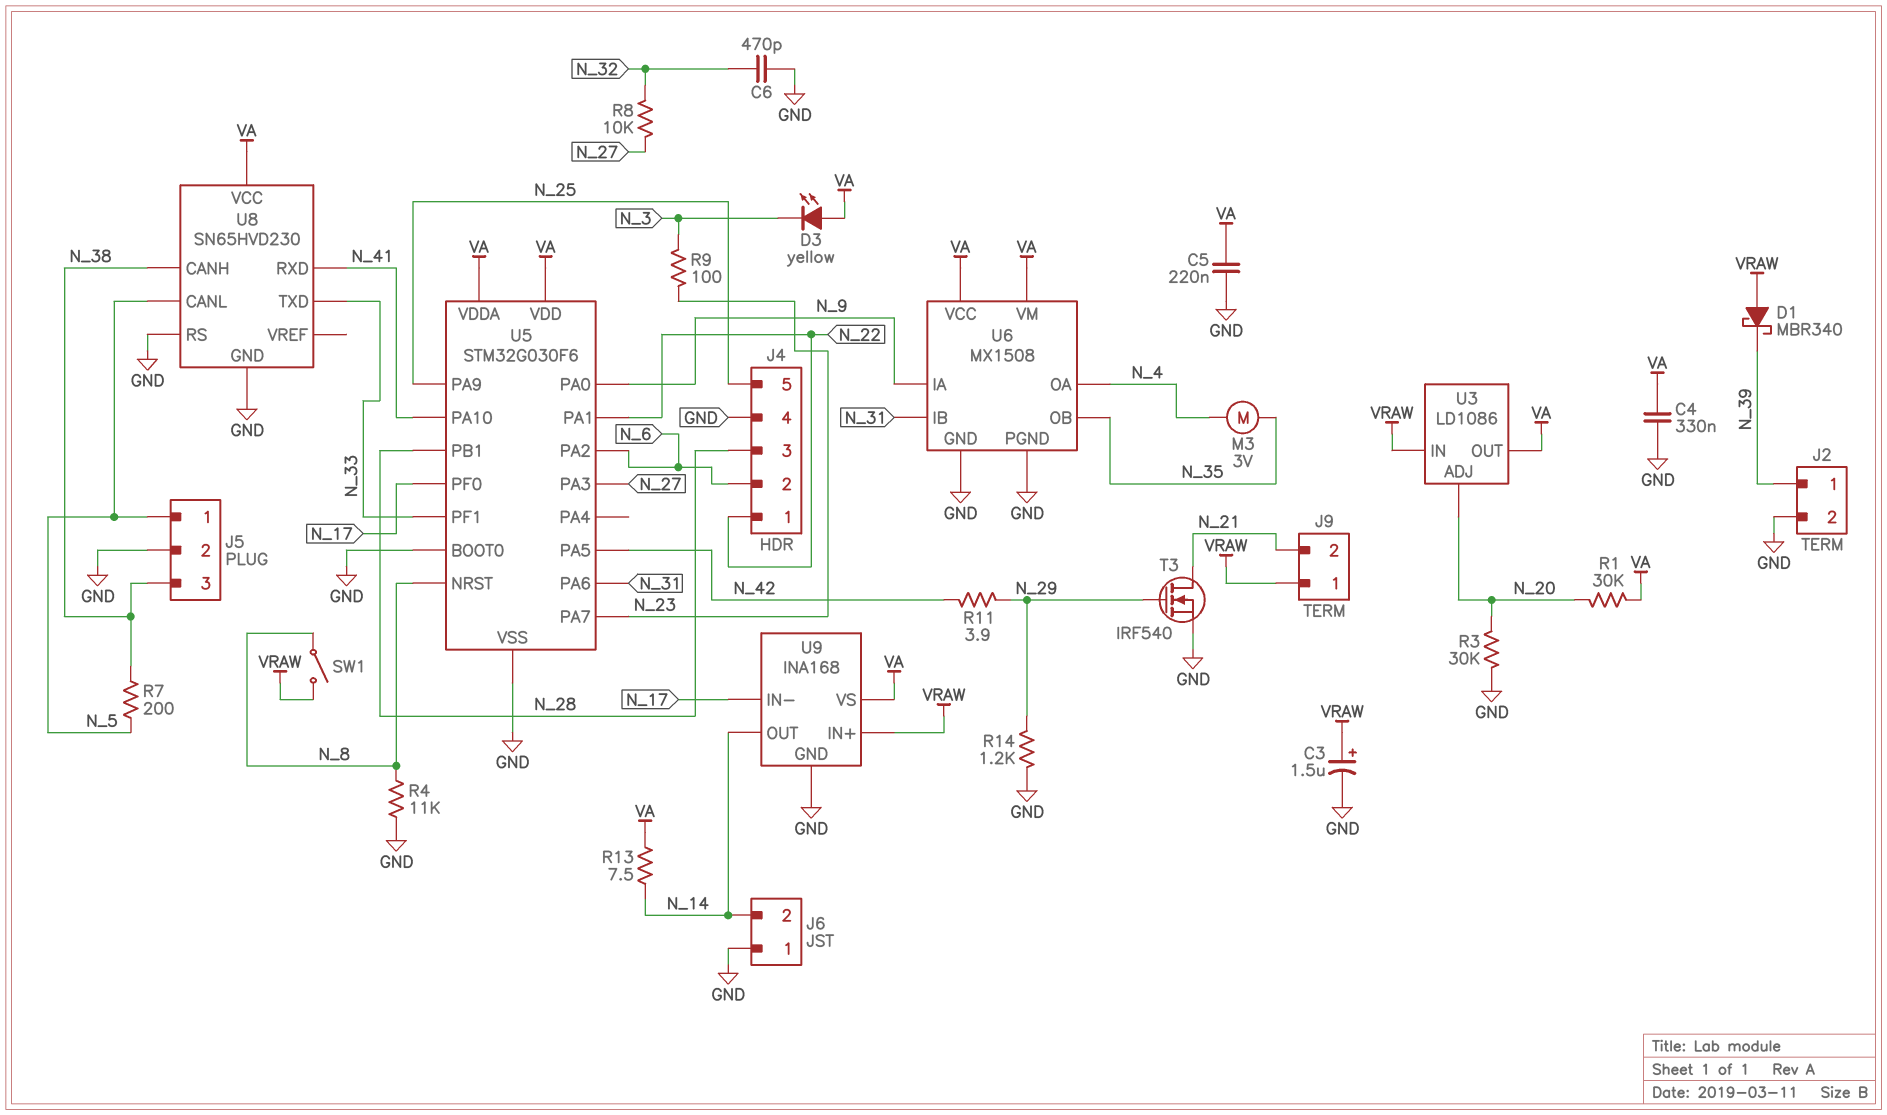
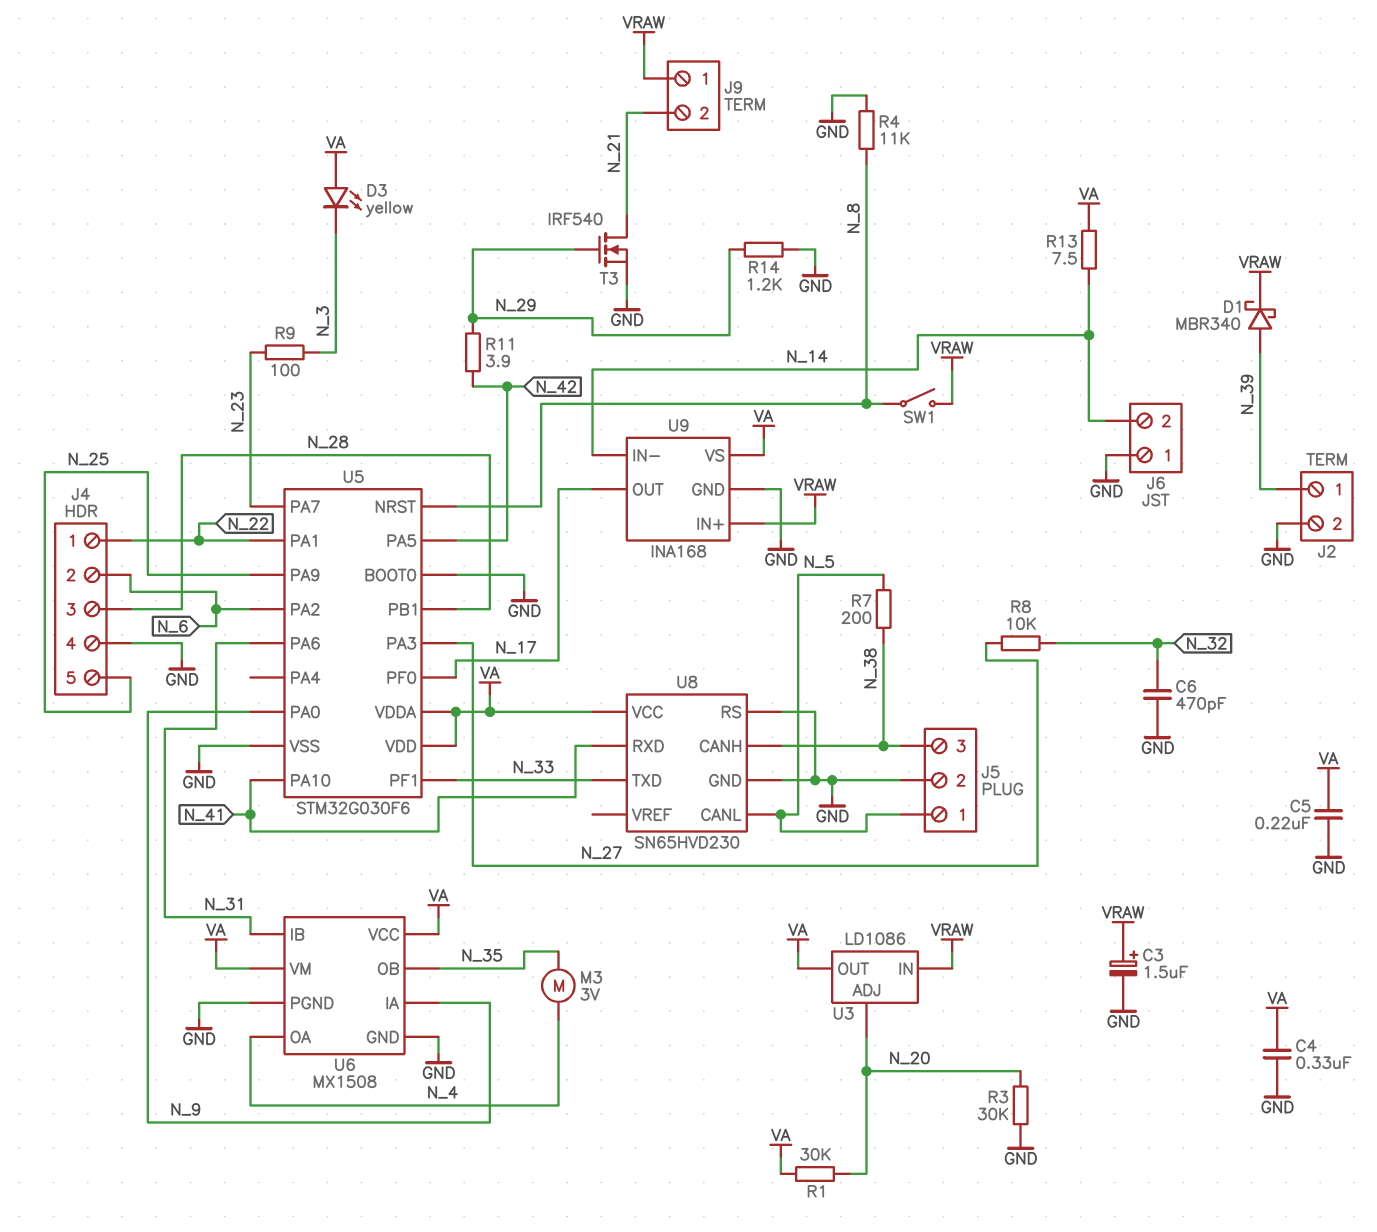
D1: schottky MBR340 (A VRAW, K N_39) -> schottky MBR340 (A N_39, K VRAW)
U9 pin IN-: N_17 -> N_14
U9 pin OUT: N_14 -> N_17

